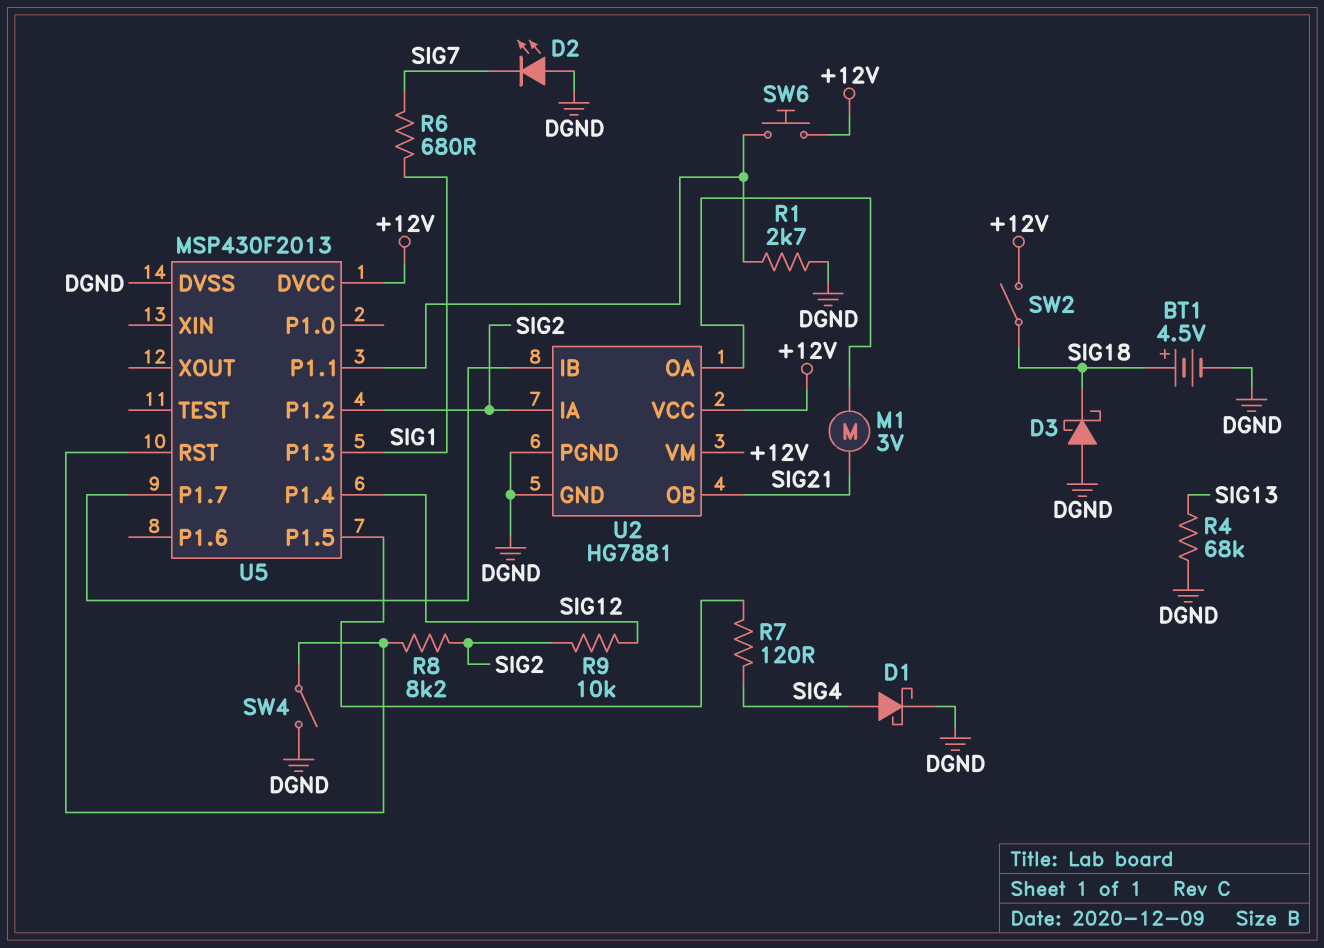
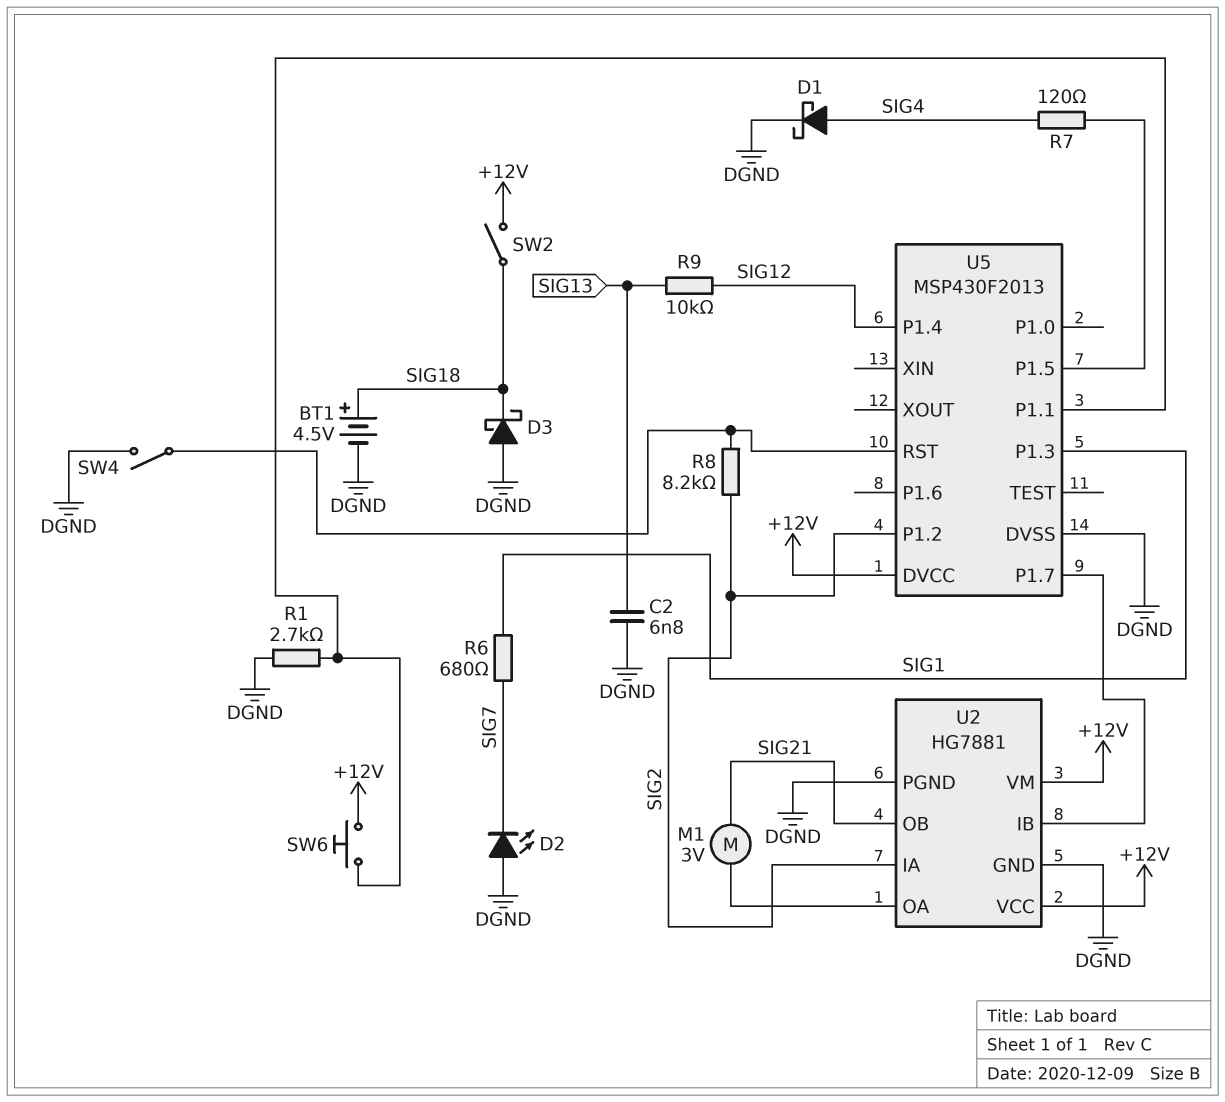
C2: none -> 6.8nF (DGND, SIG13)
R4: 68k (DGND, SIG13) -> none
R9: 10k (SIG2, SIG12) -> 10k (SIG12, SIG13)

